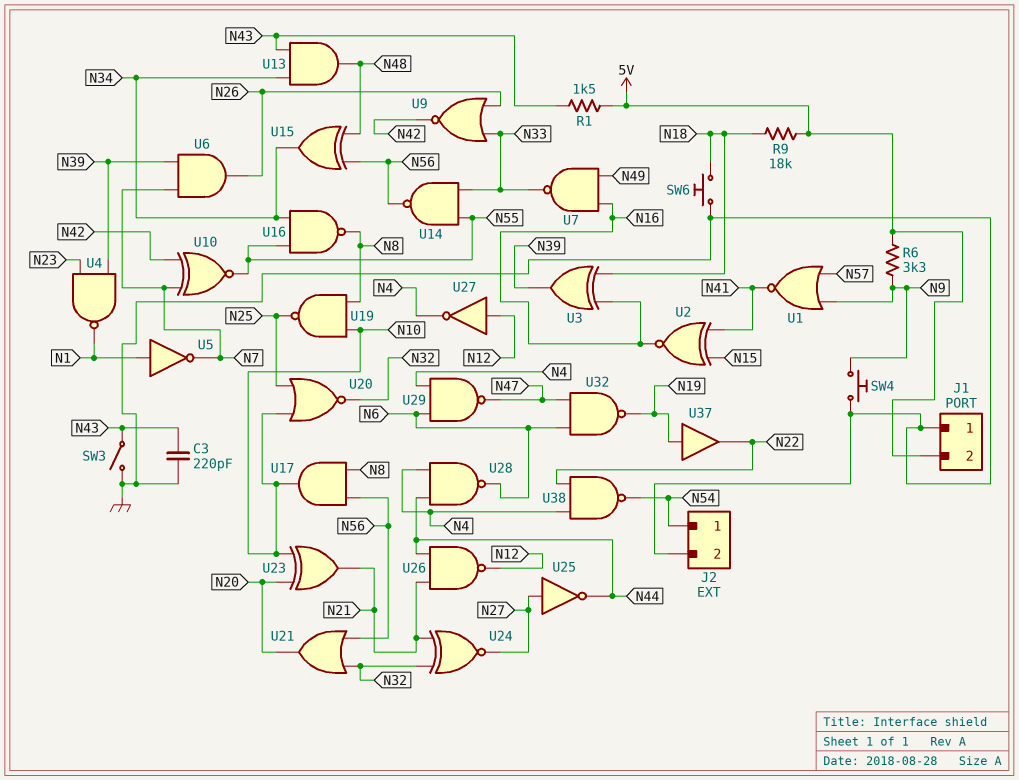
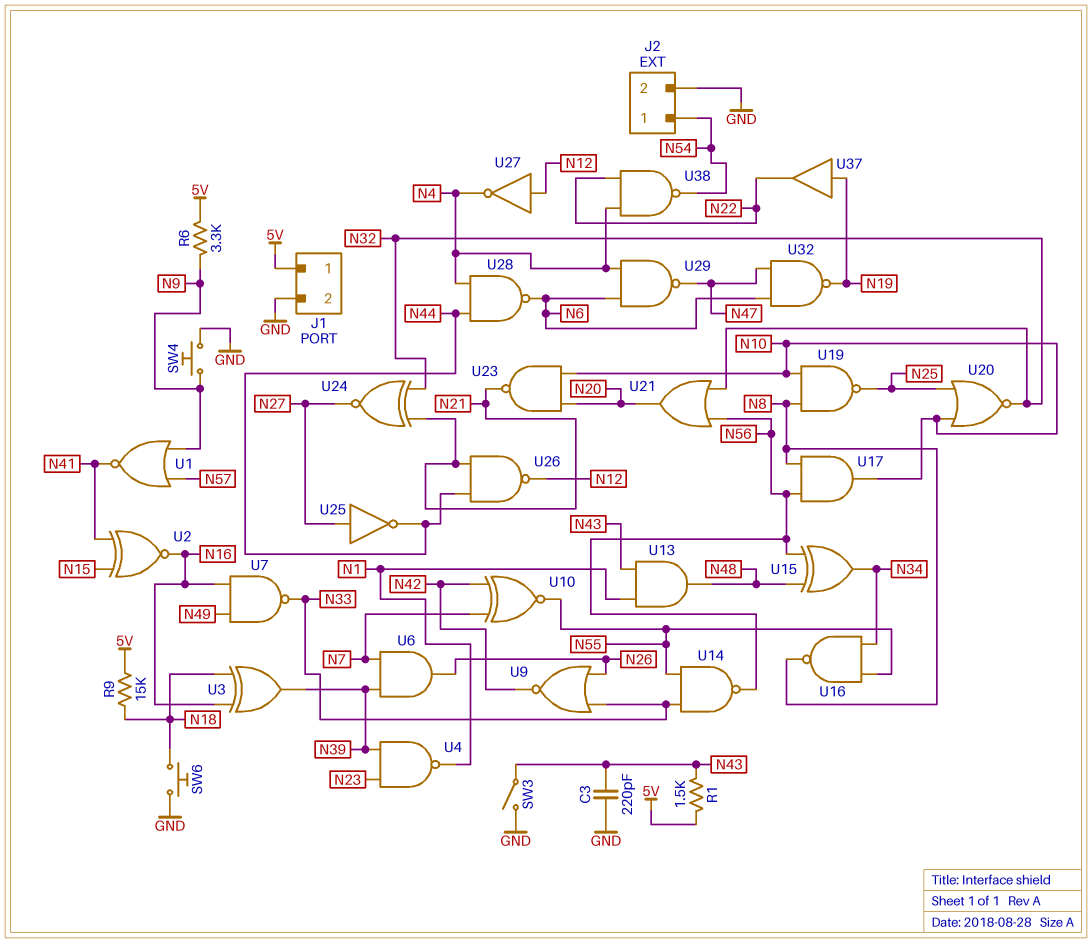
J1 pin 1: GND -> 5V
J1 pin 2: 5V -> GND
R9: 18k (5V, N18) -> 15k (5V, N18)
U5: NOT (in N1, out N7) -> none
U13: AND (in N34, in N43, out N48) -> AND (in N1, in N43, out N48)
U23: XOR (in N10, in N20, out N21) -> NAND (in N10, in N20, out N21)

